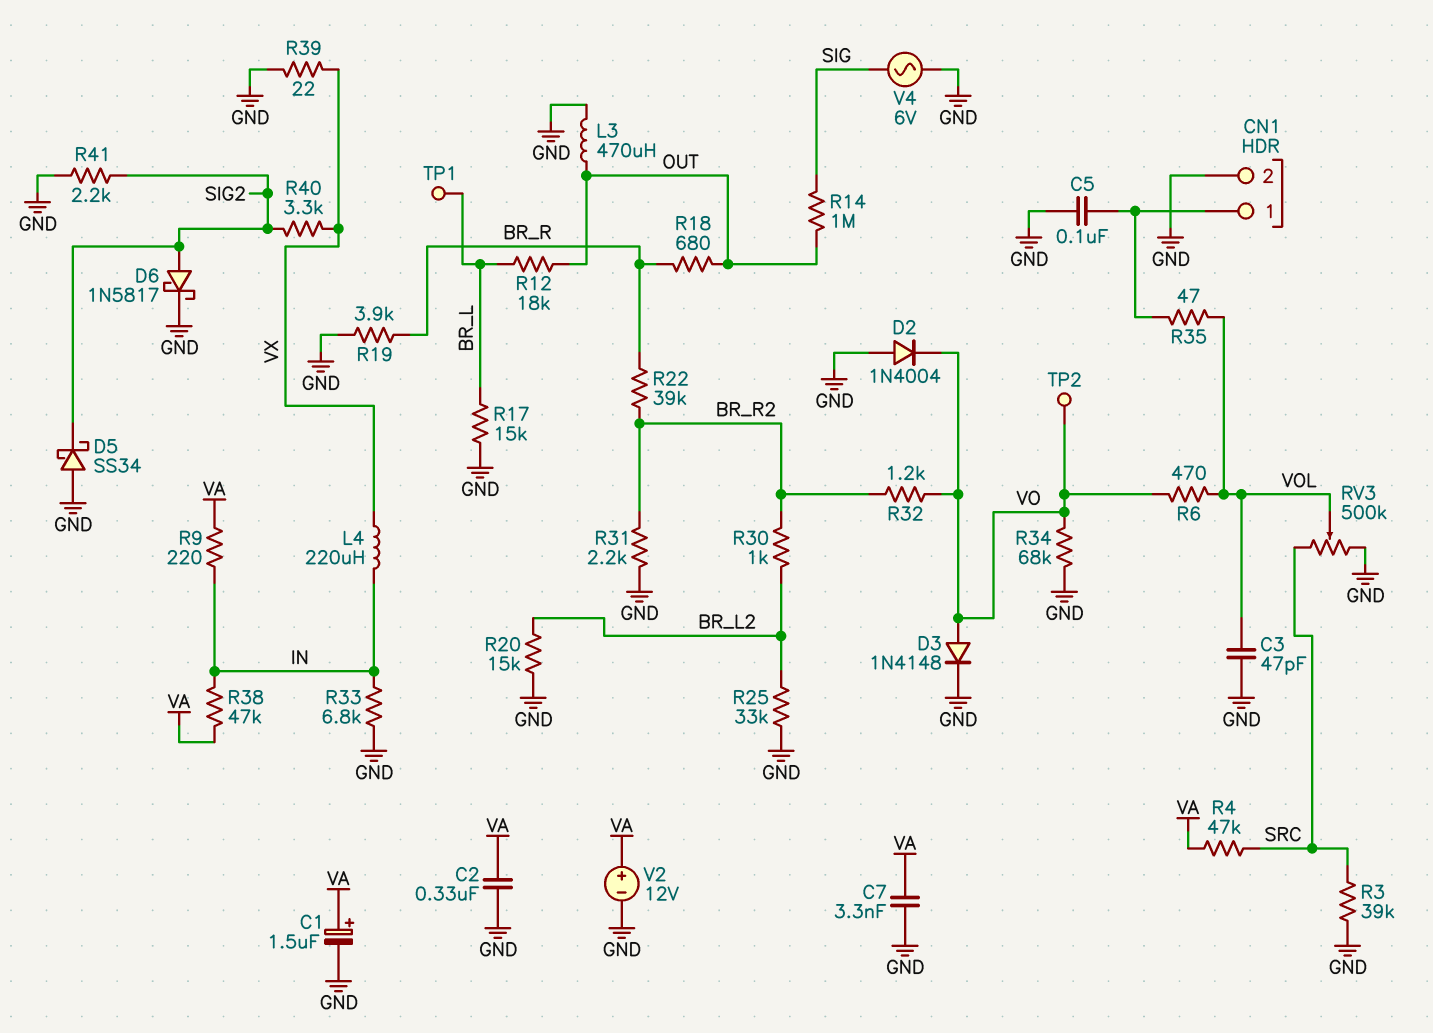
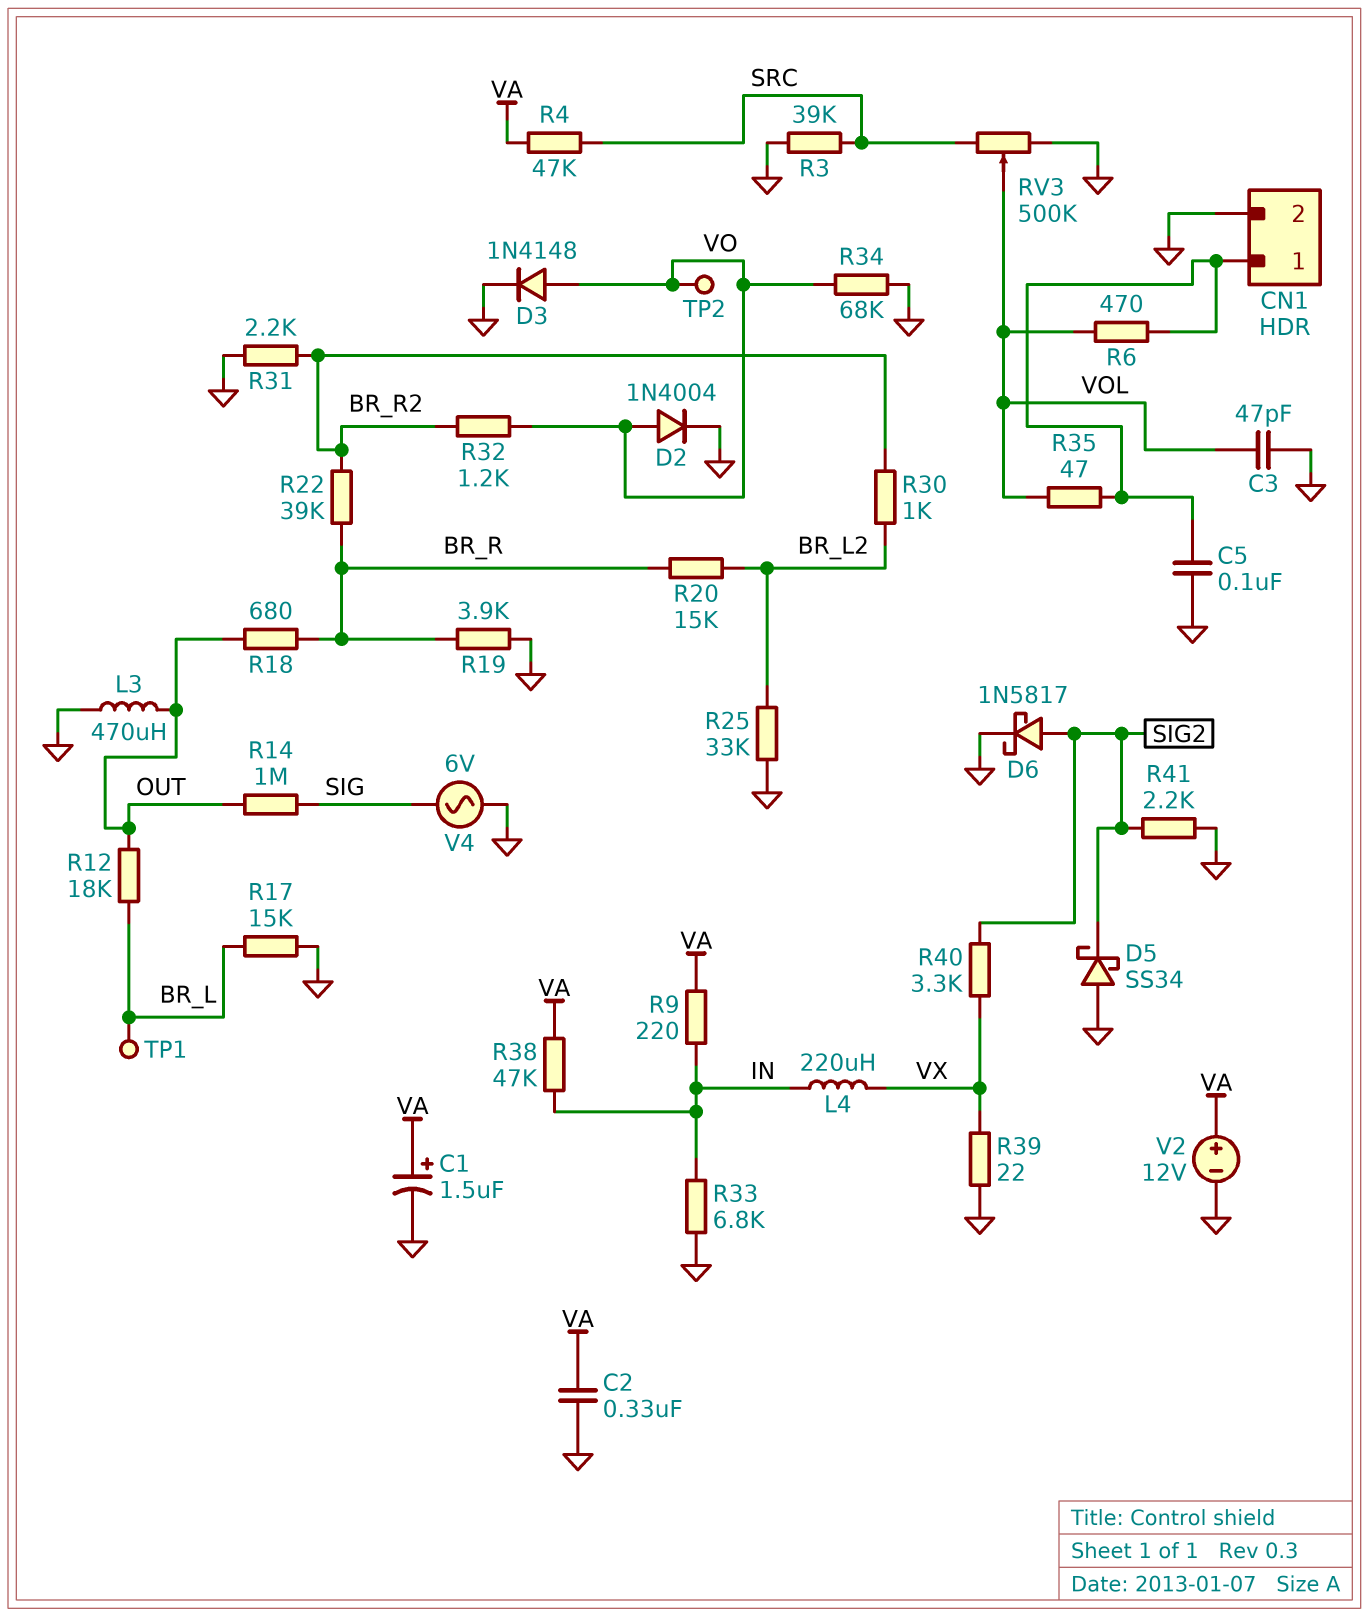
C7: 3.3nF (GND, VA) -> none
D2: diode 1N4004 (A GND, K VO) -> diode 1N4004 (A VO, K GND)
R6: 470 (VO, VOL) -> 470 (CN1/1, VOL)
R20: 15k (BR_L2, GND) -> 15k (BR_L2, BR_R)

